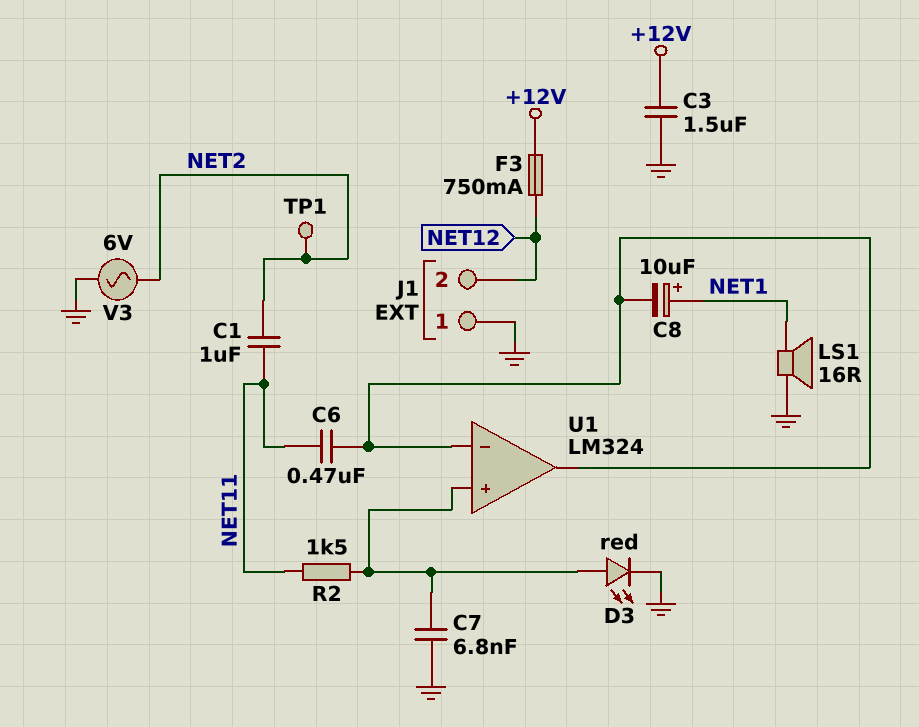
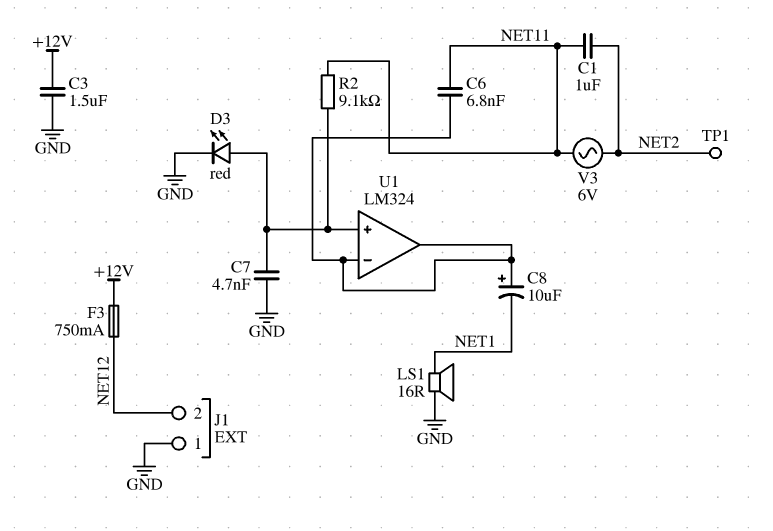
C6: 470nF (NET11, U1/in-) -> 6.8nF (NET11, U1/in-)
C7: 6.8nF (GND, U1/in+) -> 4.7nF (GND, U1/in+)
C8: 10uF (plus NET1, minus U1/in-) -> 10uF (plus U1/in-, minus NET1)
R2: 1.5k (NET11, U1/in+) -> 9.1k (NET11, U1/in+)
V3: AC 6V (GND, NET2) -> AC 6V (NET2, NET11)

